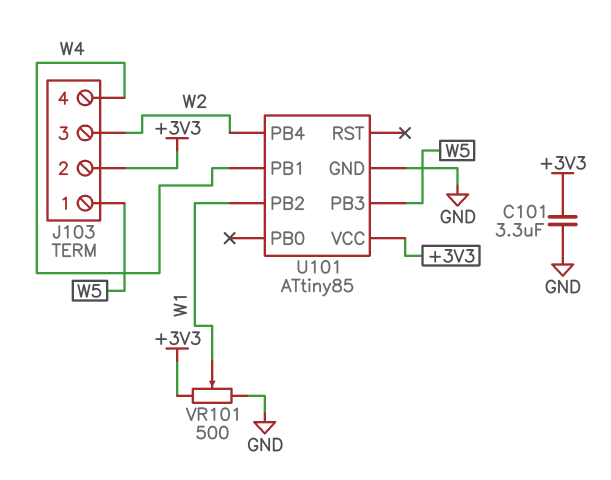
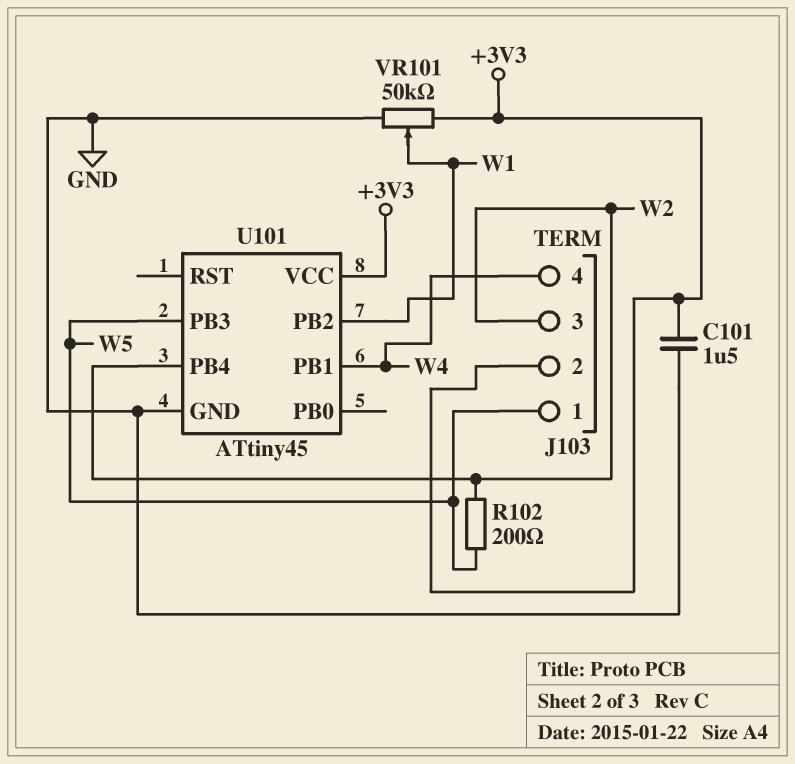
C101: 3.3uF (+3V3, GND) -> 1.5uF (+3V3, GND)
R102: none -> 200 (W2, W5)
U101: ATtiny85 -> ATtiny45
VR101: 500 (+3V3, GND, wiper W1) -> 50k (+3V3, GND, wiper W1)

